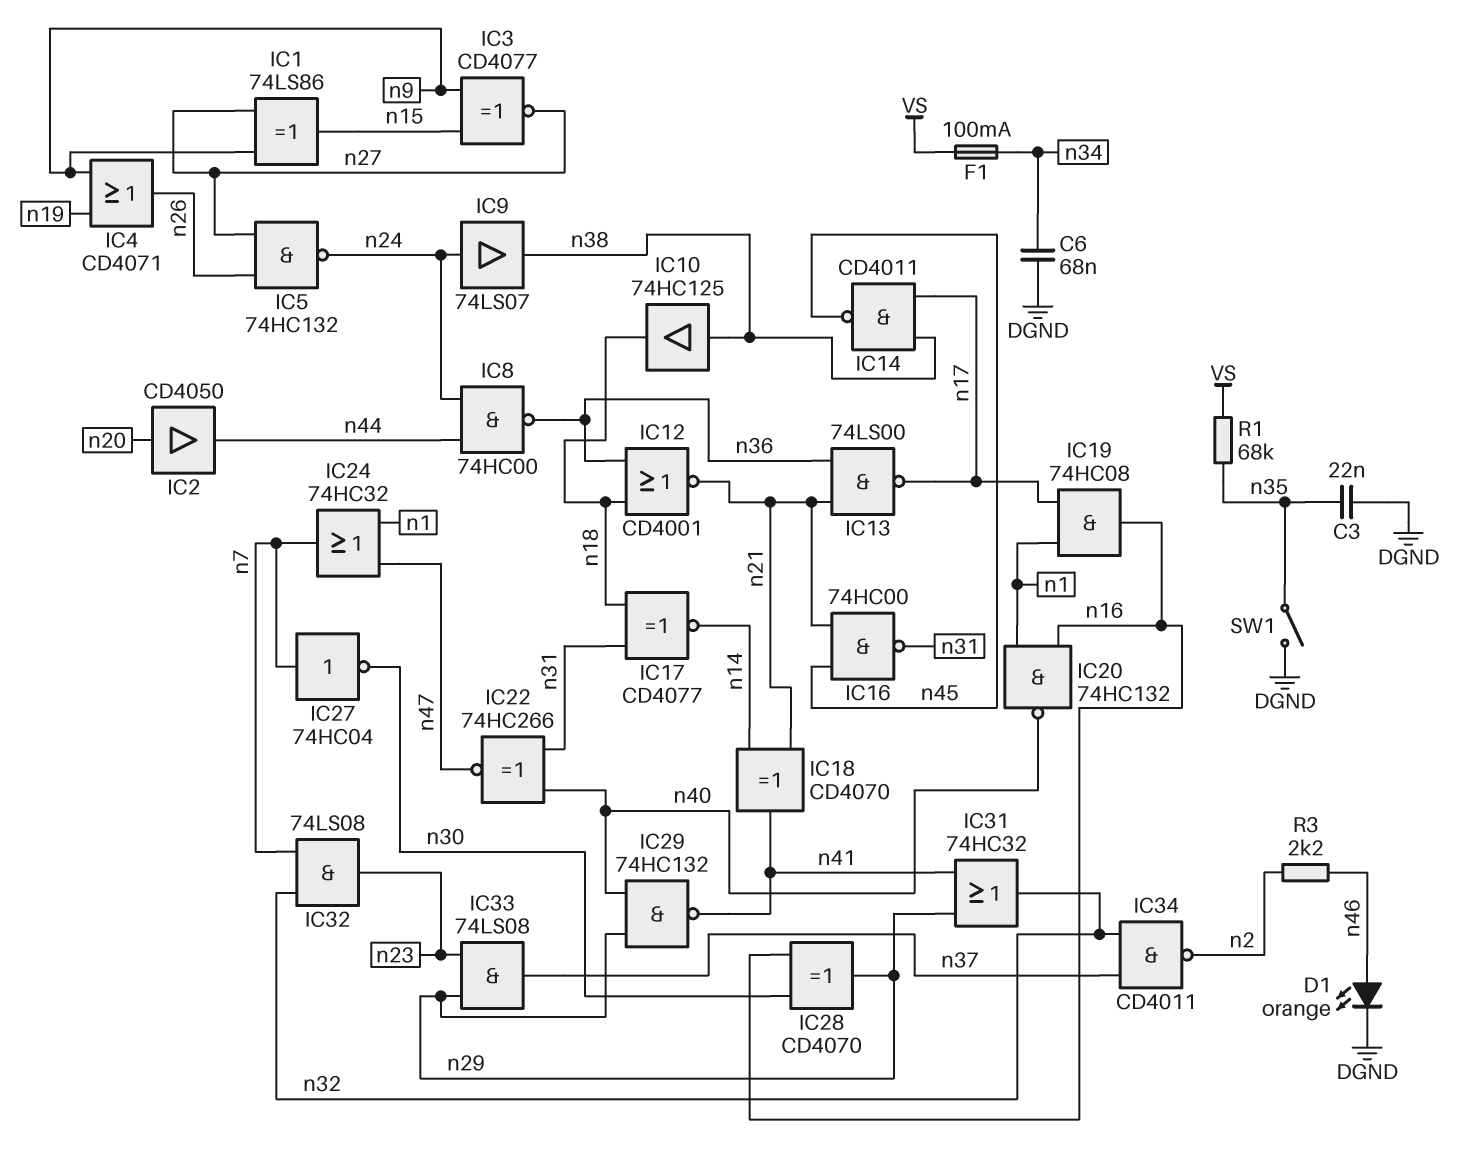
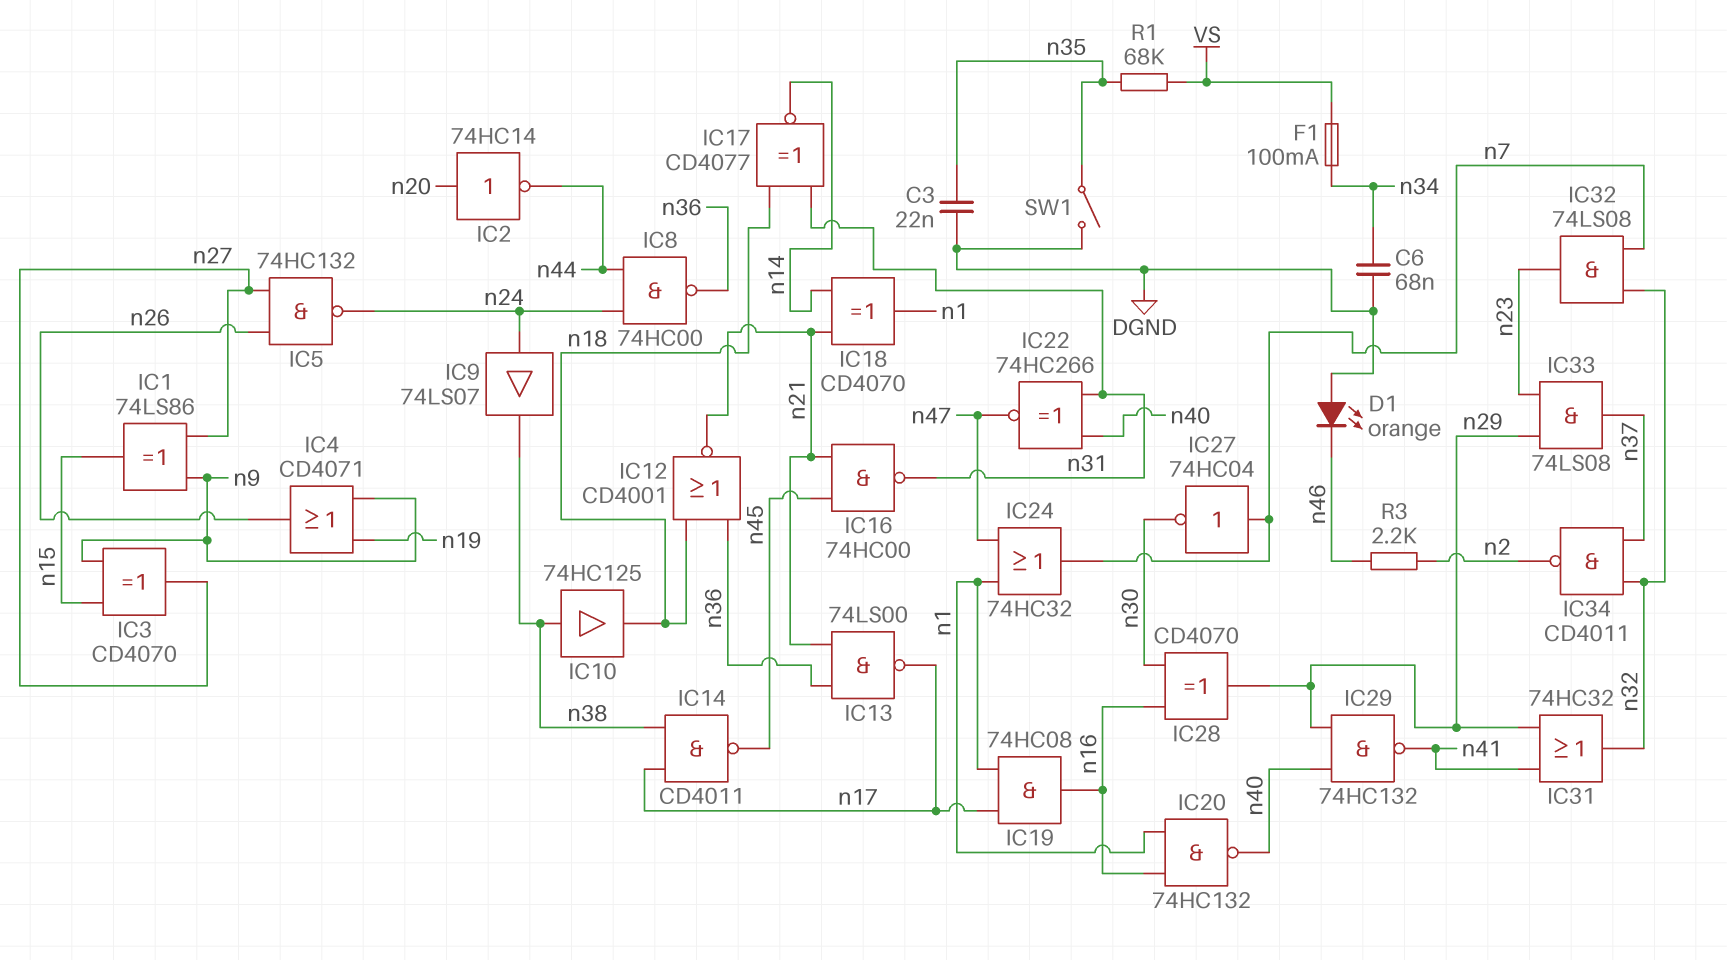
D1: LED orange (A n46, K DGND) -> LED orange (A DGND, K n46)
IC2: buffer CD4050 (in n20, out n44) -> NOT 74HC14 (in n20, out n44)
IC3: XNOR CD4077 (in n9, in n15, out n27) -> XOR CD4070 (in n9, in n15, out n27)
IC18: XOR CD4070 (in n14, in n21, out n41) -> XOR CD4070 (in n14, in n21, out n1)

